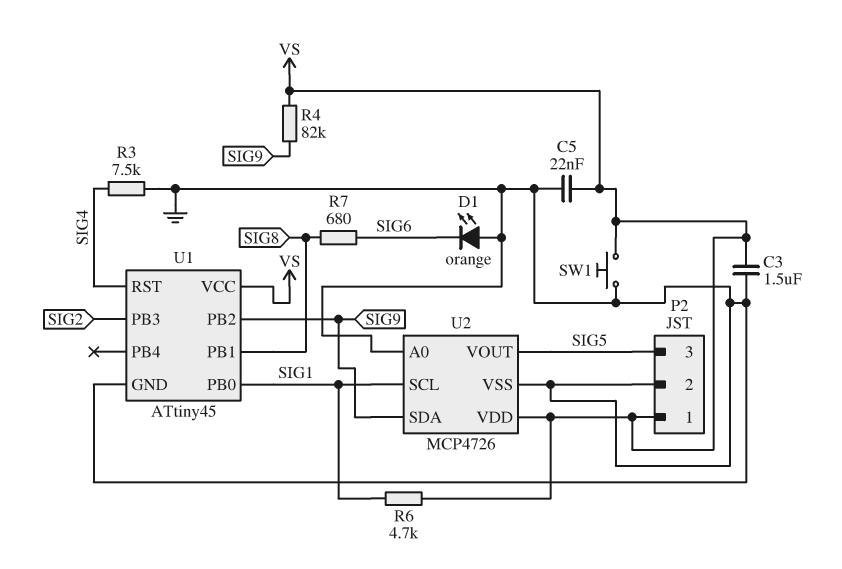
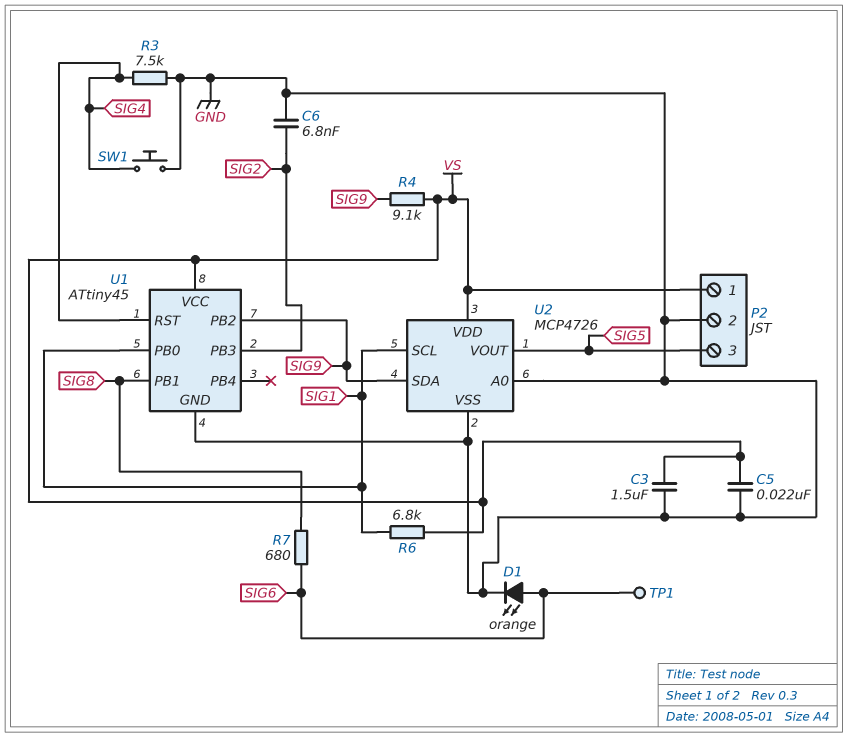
C6: none -> 6.8nF (GND, SIG2)
D1: LED orange (A GND, K SIG6) -> LED orange (A SIG6, K GND)
R4: 82k (SIG9, VS) -> 9.1k (SIG9, VS)
R6: 4.7k (SIG1, VS) -> 6.8k (SIG1, VS)
SW1: button (GND, VS) -> button (GND, SIG4)
TP1: none -> test point (SIG6)

